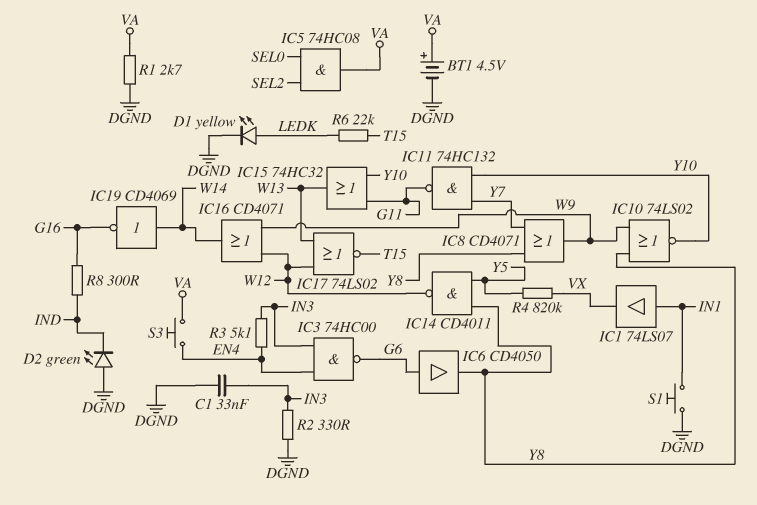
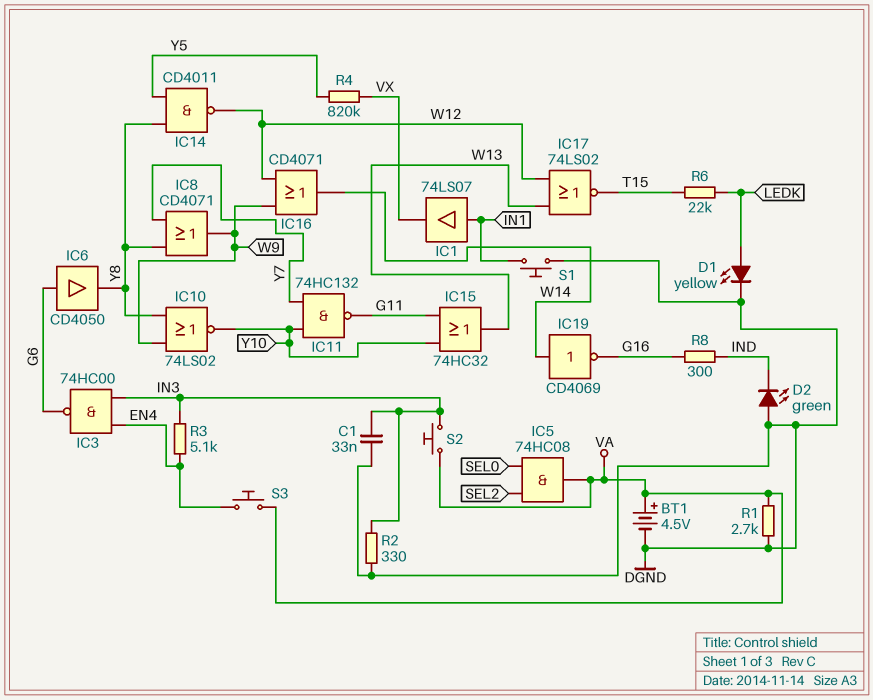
S2: none -> button (IN3, VA)

